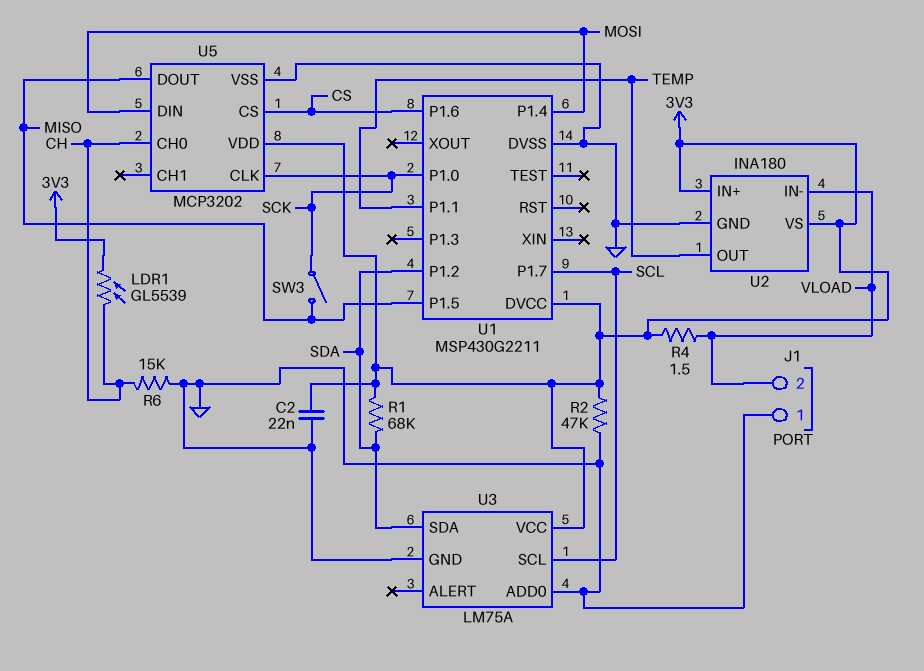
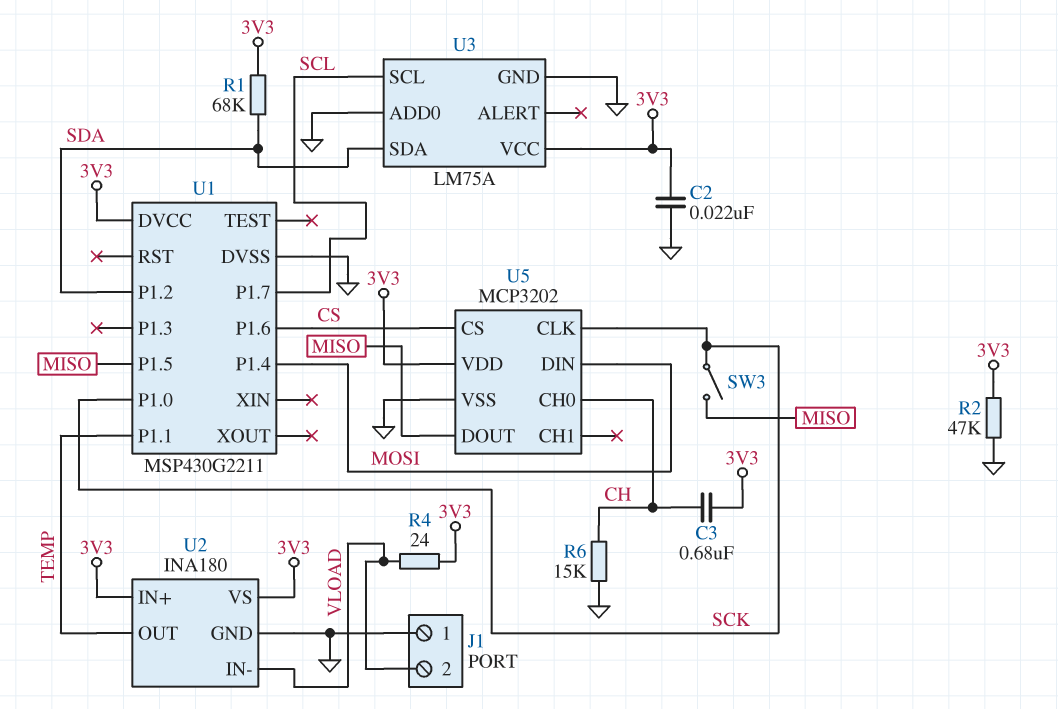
C3: none -> 680nF (3V3, CH)
LDR1: GL5539 (3V3, CH) -> none
R4: 1.5 (3V3, VLOAD) -> 24 (3V3, VLOAD)

